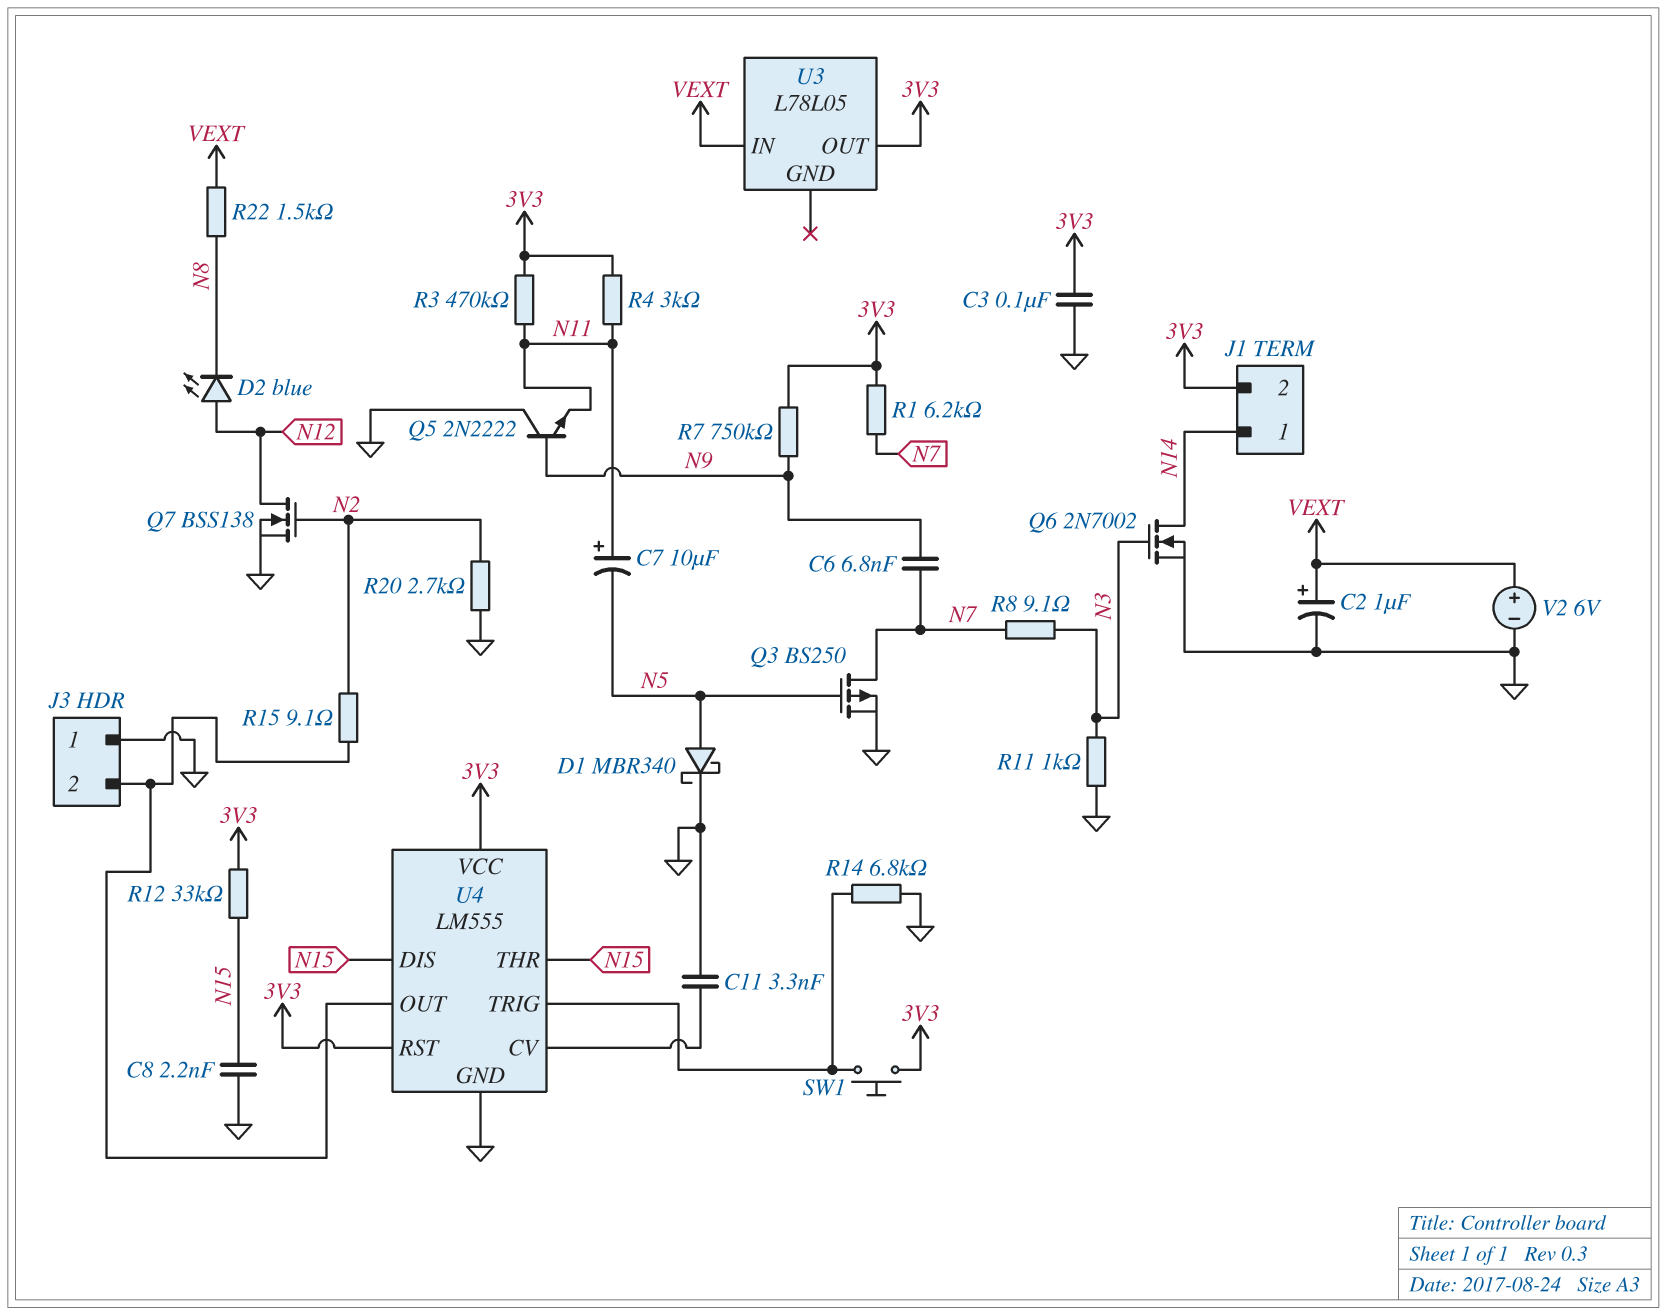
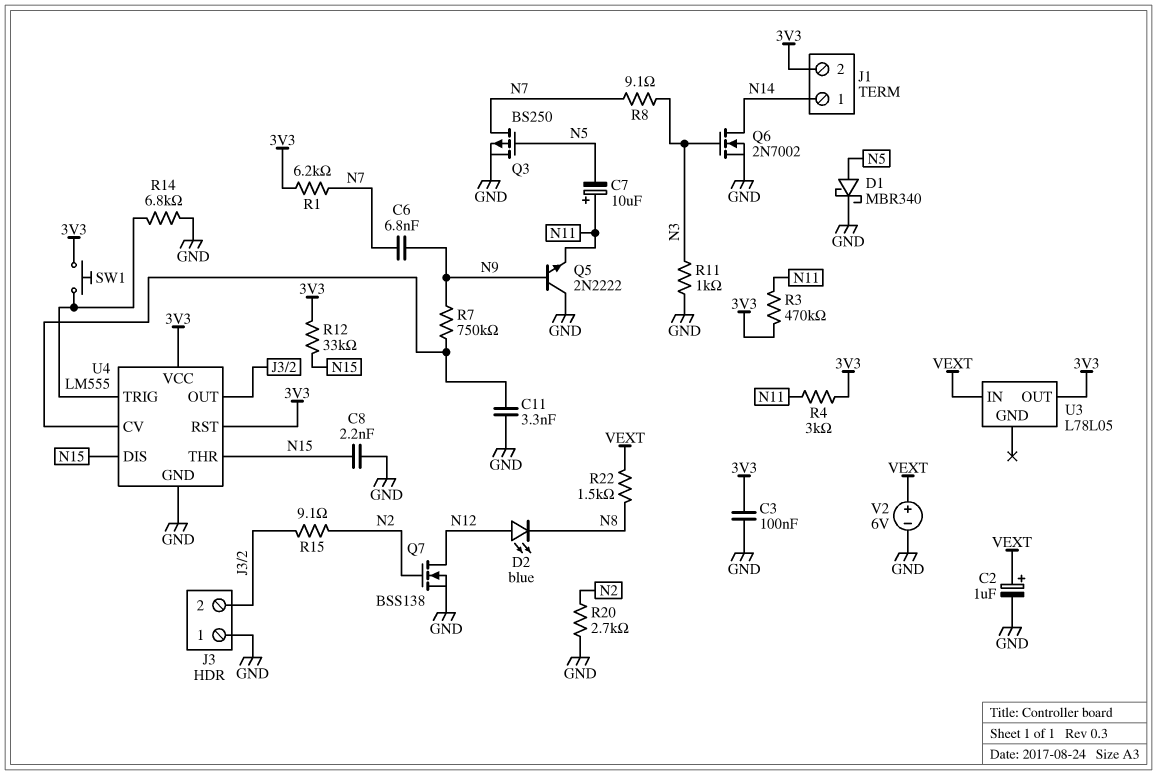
R7: 750k (3V3, N9) -> 750k (N9, U4/CV)

